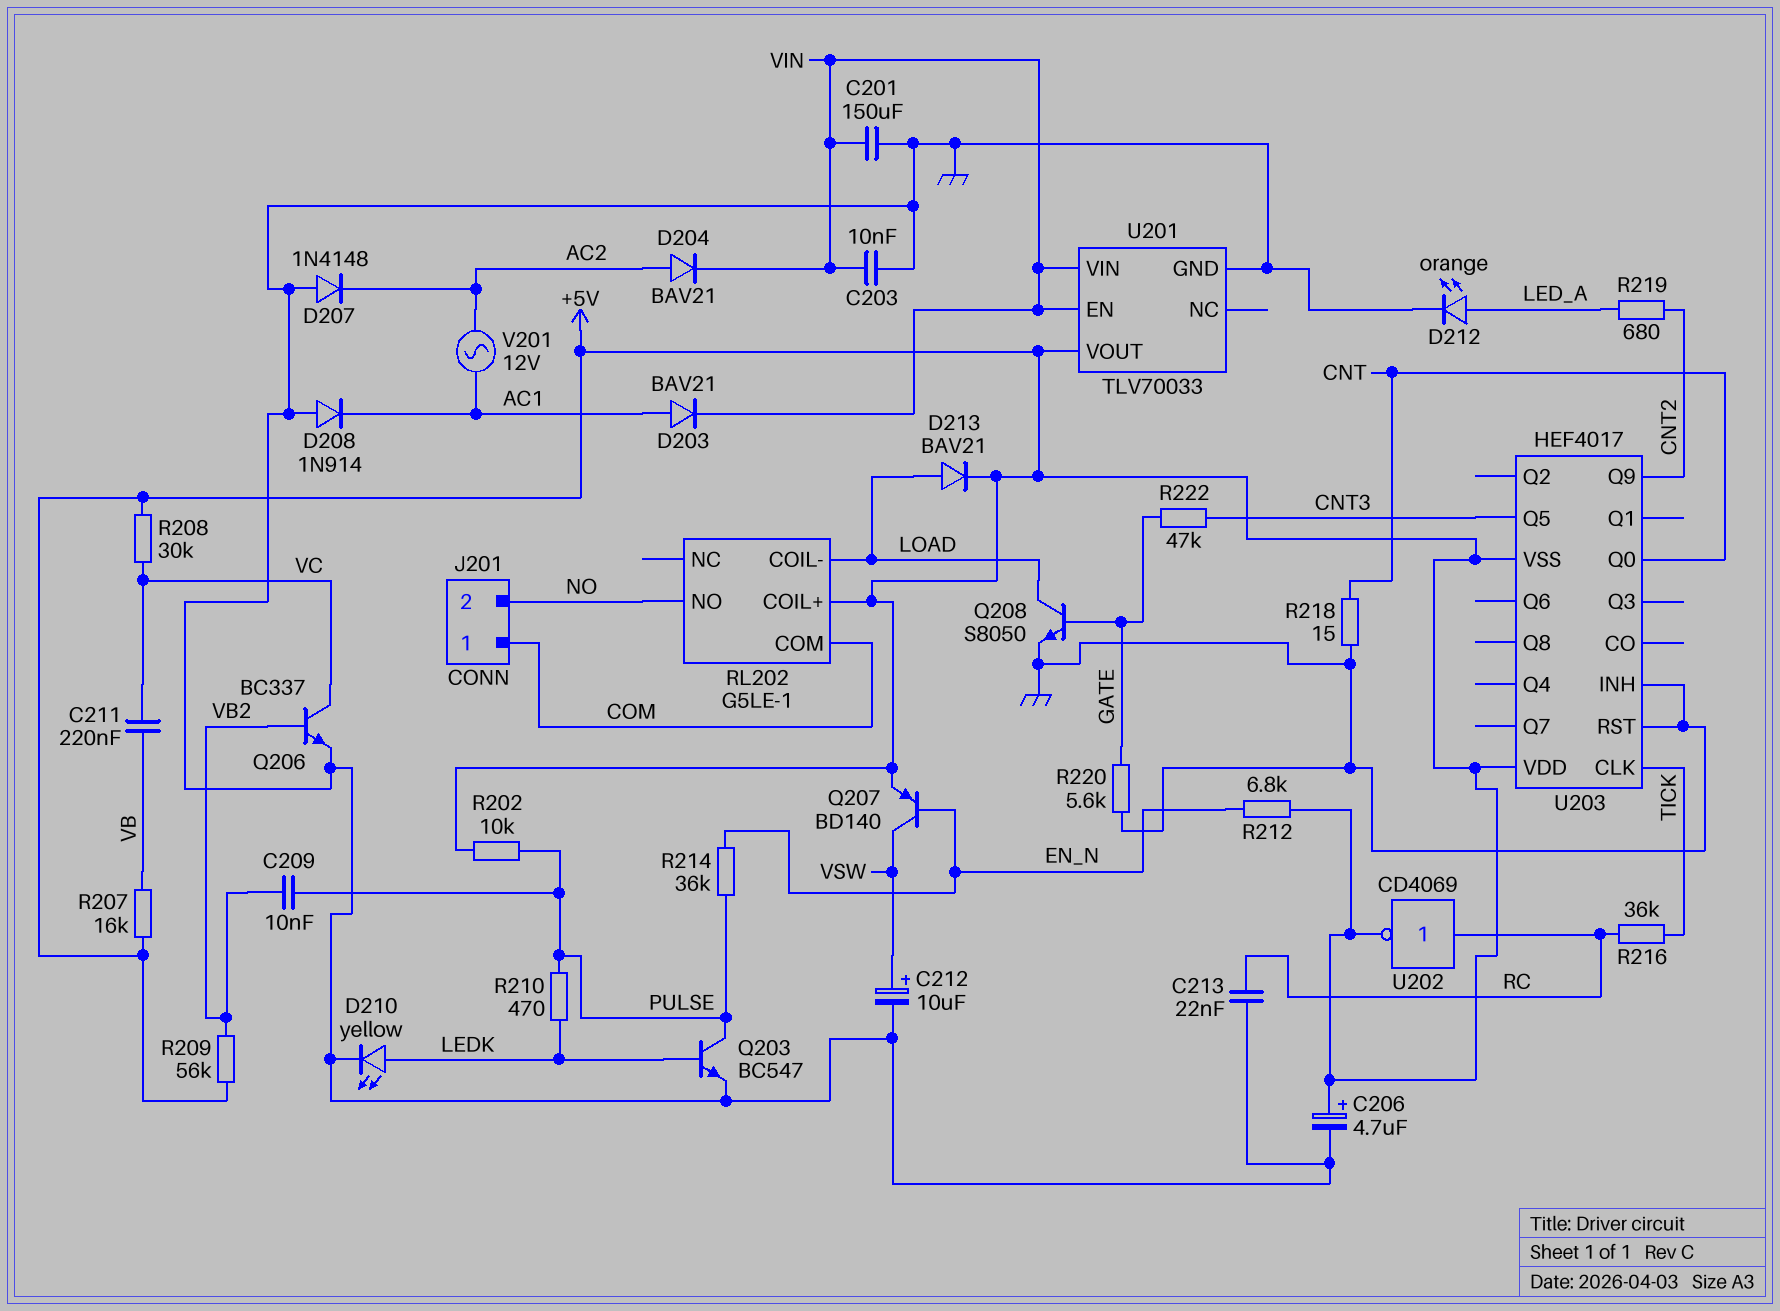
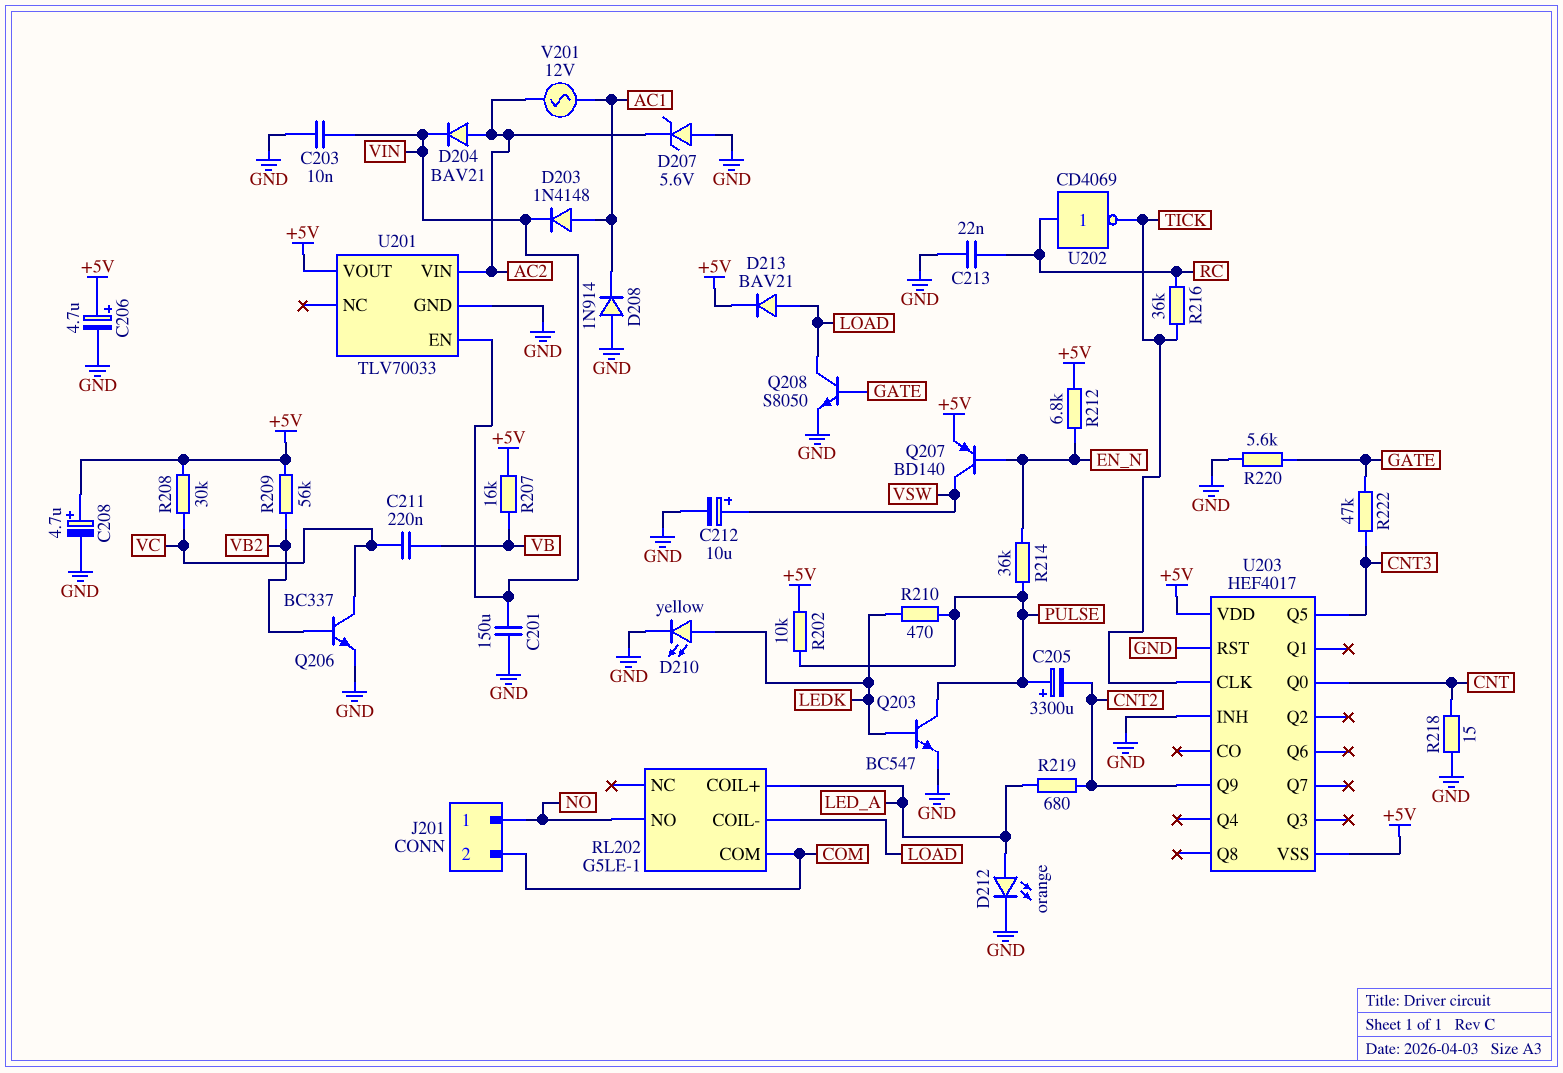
C205: none -> 3300uF (plus PULSE, minus CNT2)
C208: none -> 4.7uF (plus +5V, minus GND)
C209: 10nF (PULSE, VB2) -> none
D203: diode BAV21 (A AC1, K VIN) -> diode 1N4148 (A AC1, K VIN)
D207: diode 1N4148 (A GND, K AC2) -> zener 5.6V (A GND, K AC2)
J201 pin 1: COM -> NO
J201 pin 2: NO -> COM
RL202 pin COIL+: +5V -> LED_A
U201 pin VIN: VIN -> AC2
U202: NOT CD4069 (in RC, out +5V) -> NOT CD4069 (in RC, out TICK)

